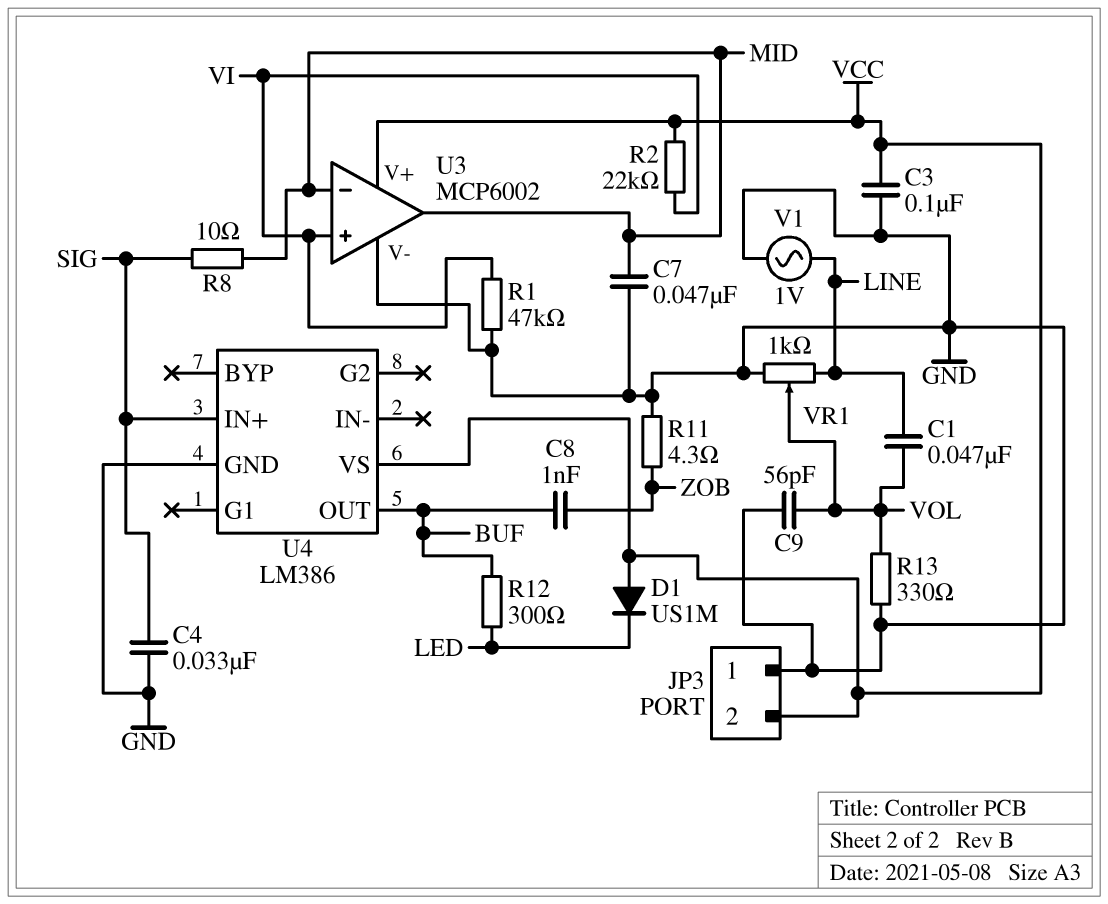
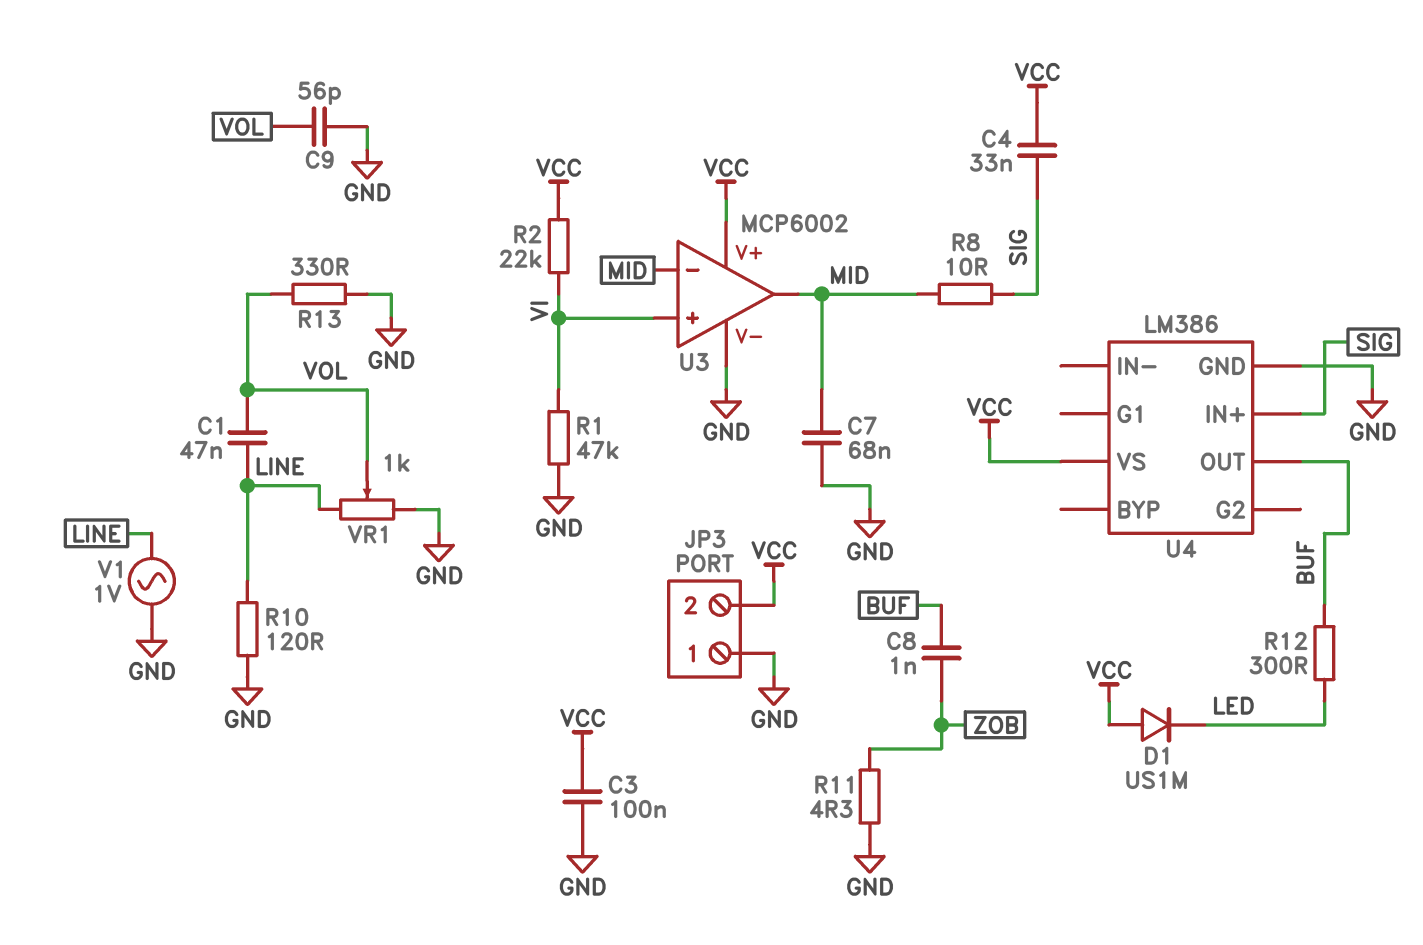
C4: 33nF (GND, SIG) -> 33nF (SIG, VCC)
C7: 47nF (GND, MID) -> 68nF (GND, MID)
R10: none -> 120 (GND, LINE)

